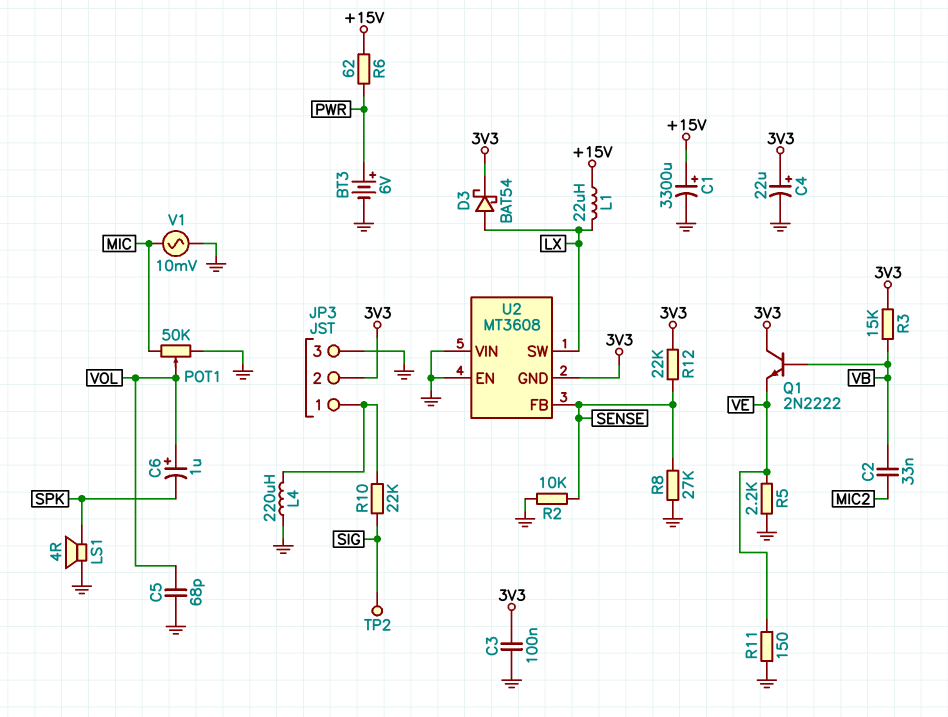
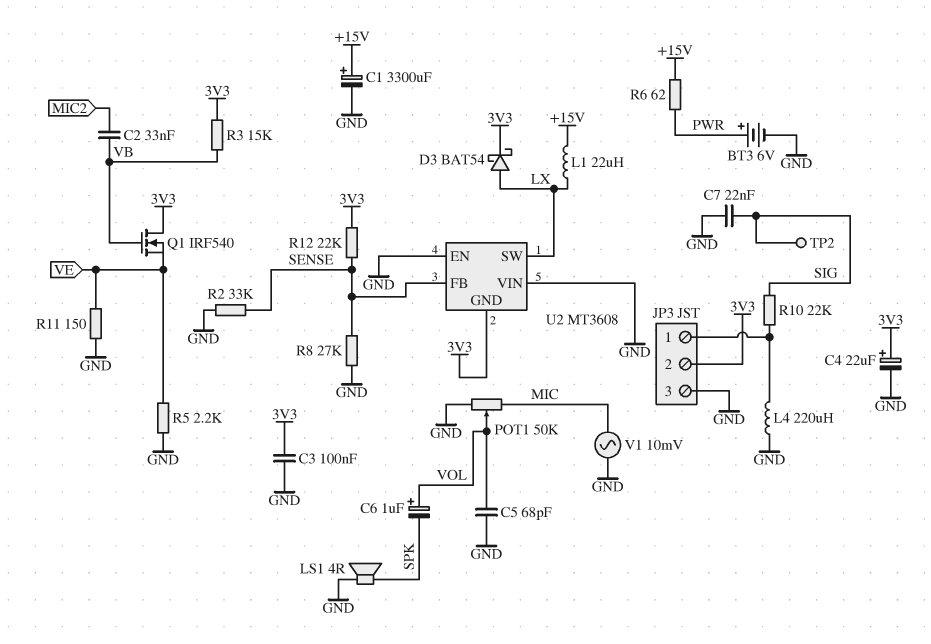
C7: none -> 22nF (GND, SIG)
Q1: NPN 2N2222 (B VB, C 3V3, E VE) -> NMOS IRF540 (G VB, D 3V3, S VE)
R2: 10k (GND, SENSE) -> 33k (GND, SENSE)

